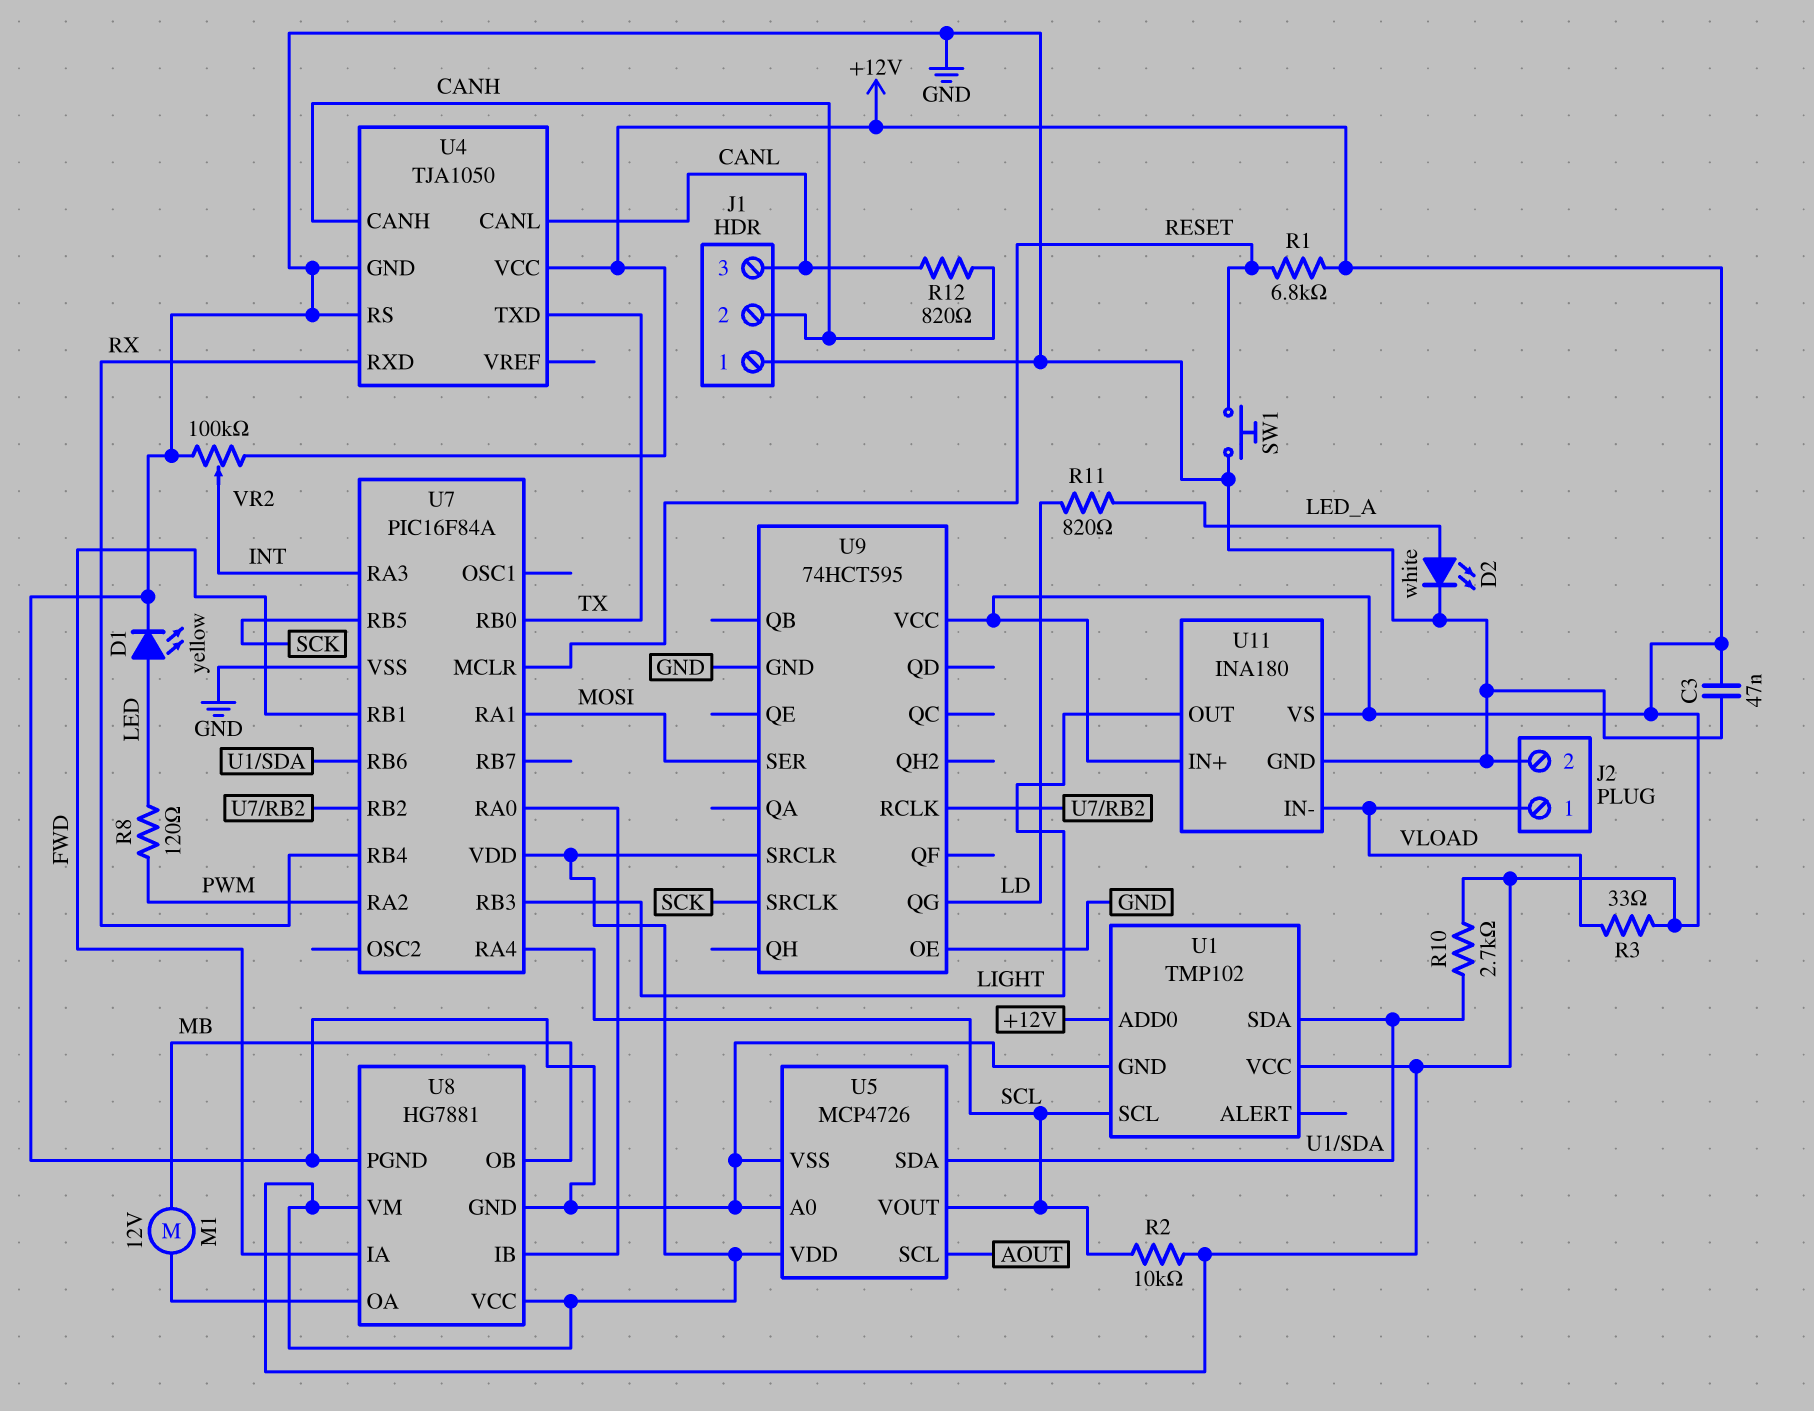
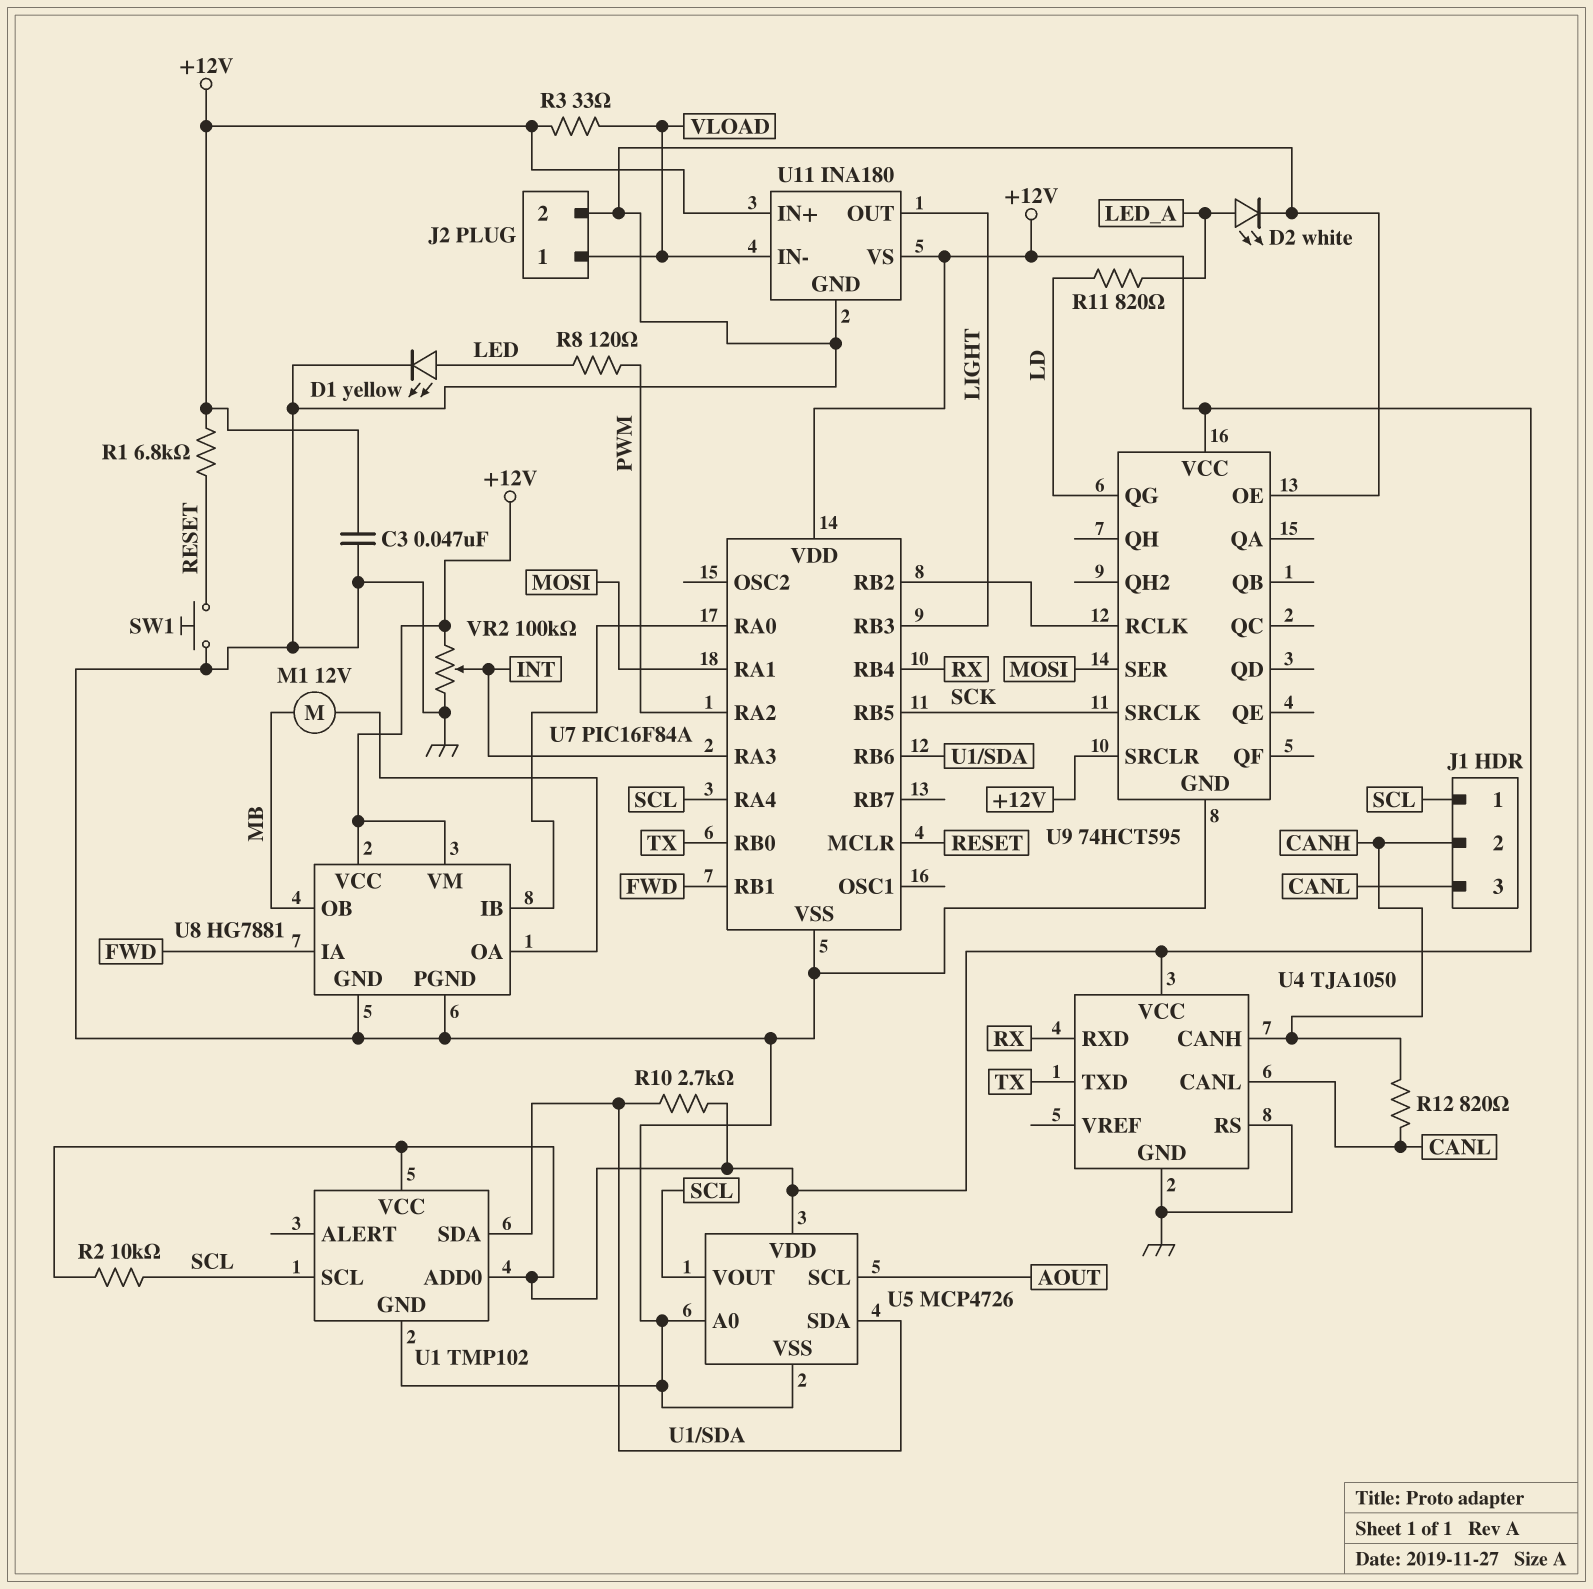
J1 pin 1: GND -> SCL

